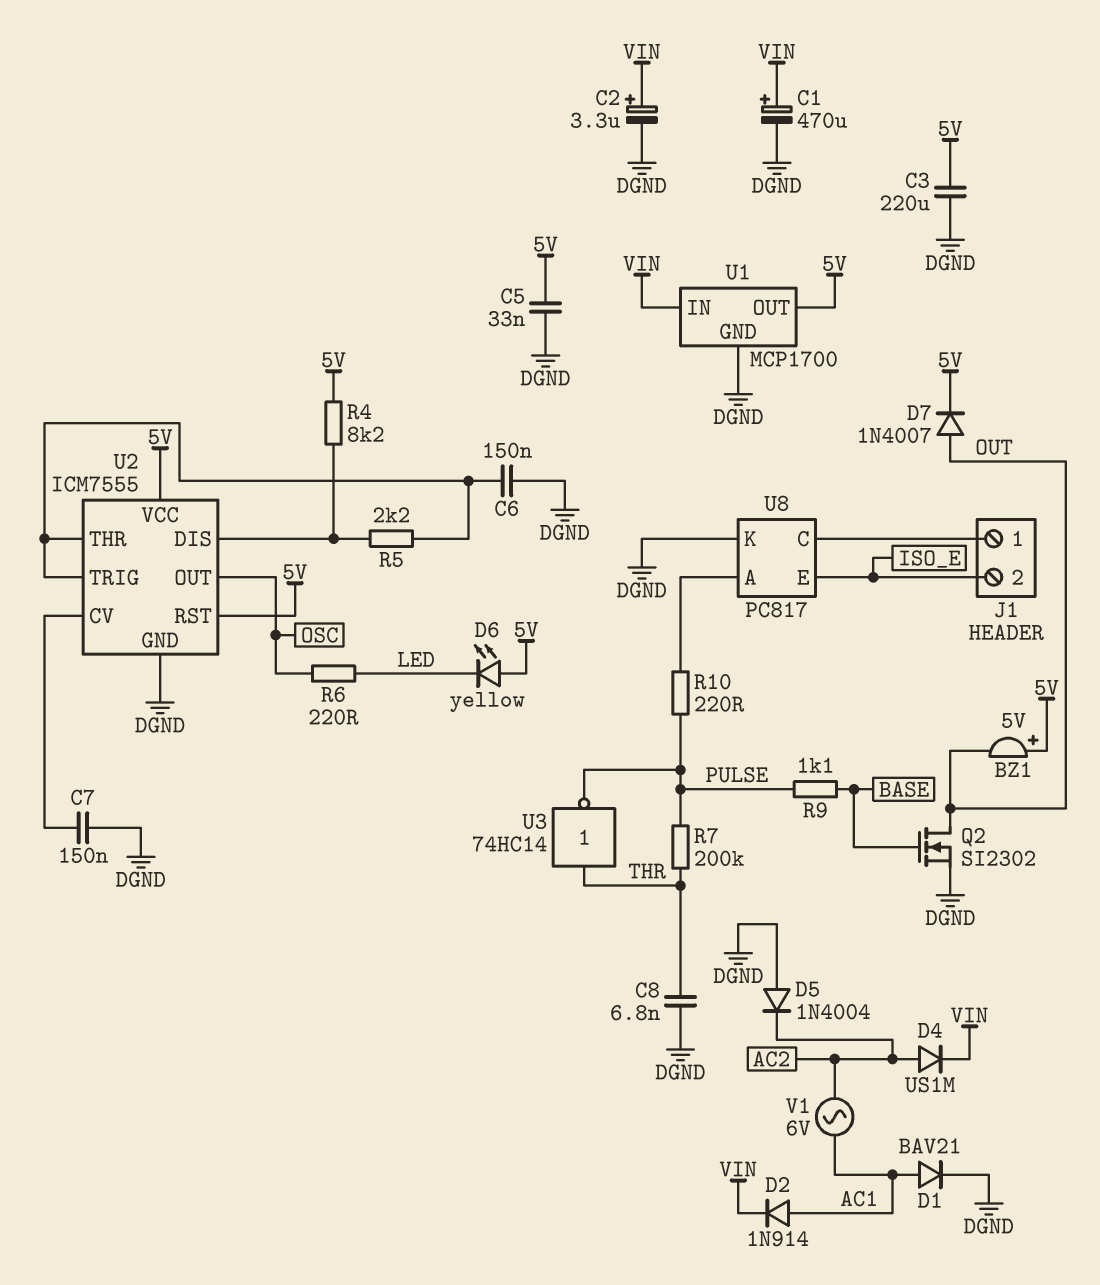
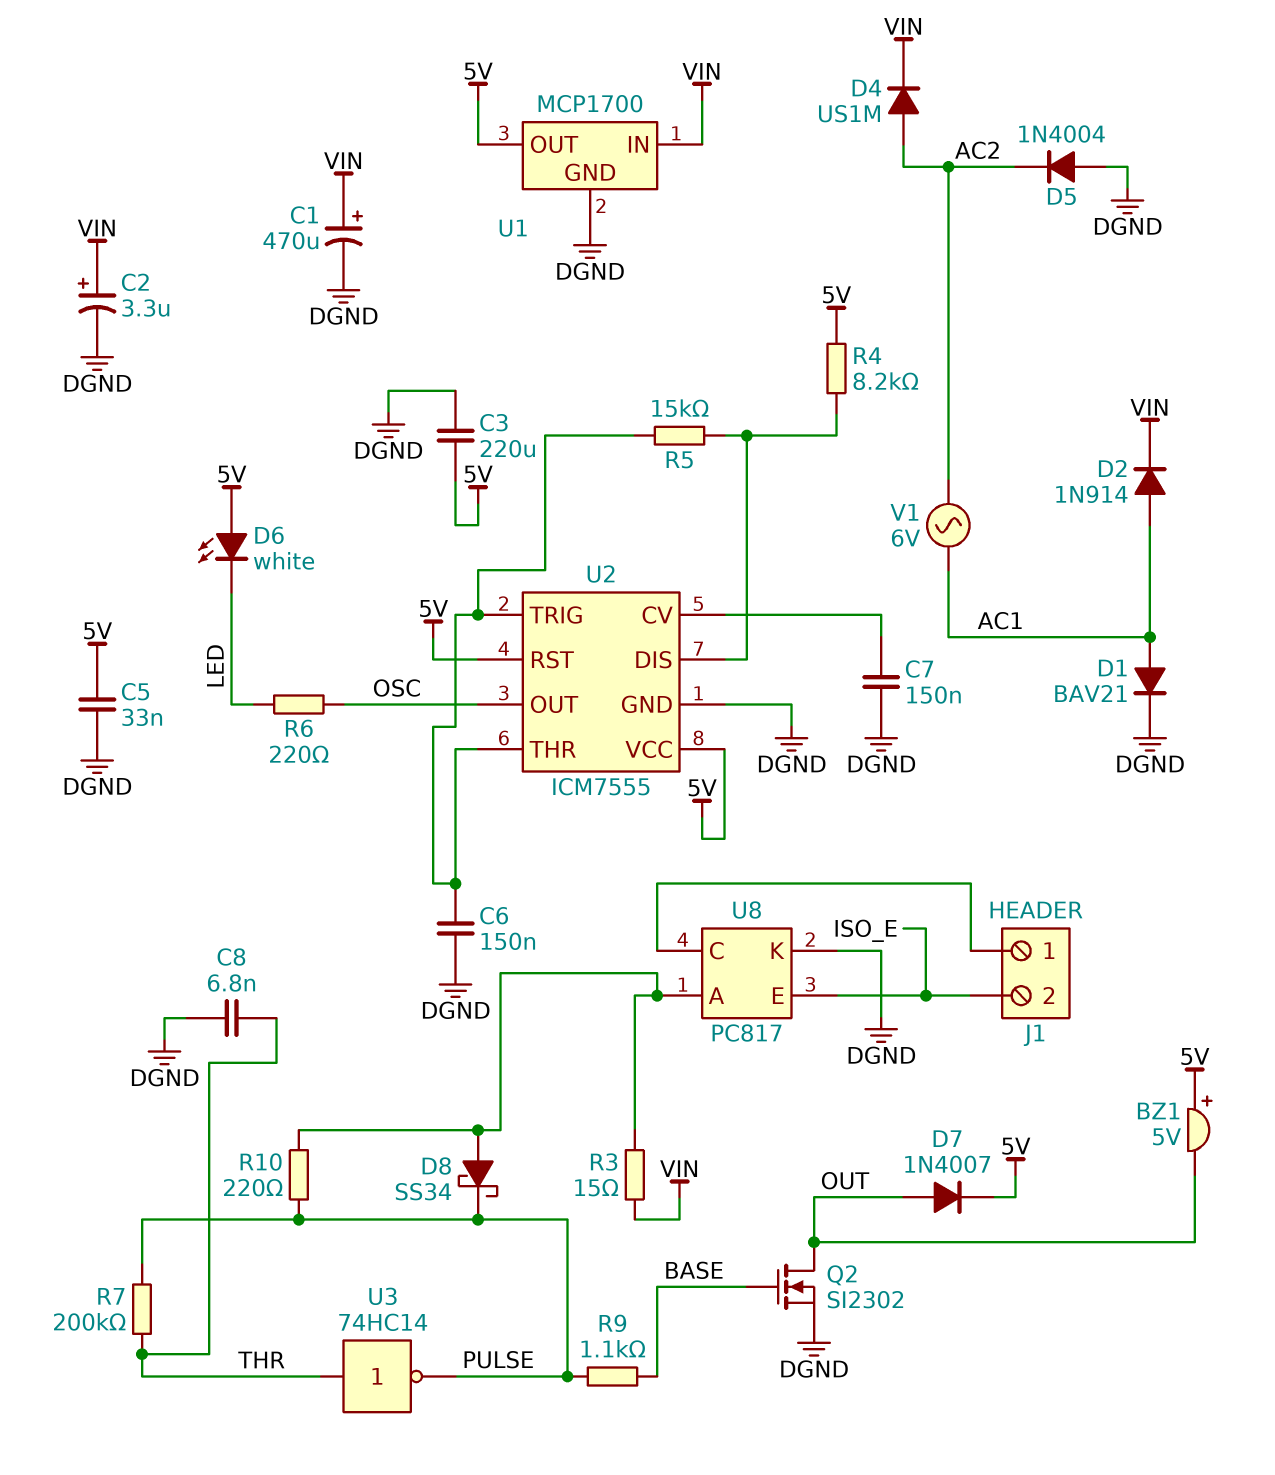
D6: LED yellow (A 5V, K LED) -> LED white (A 5V, K LED)
D8: none -> schottky SS34 (A U8/A, K PULSE)
R3: none -> 15 (U8/A, VIN)
R5: 2.2k (U2/DIS, U2/THR) -> 15k (U2/DIS, U2/THR)

